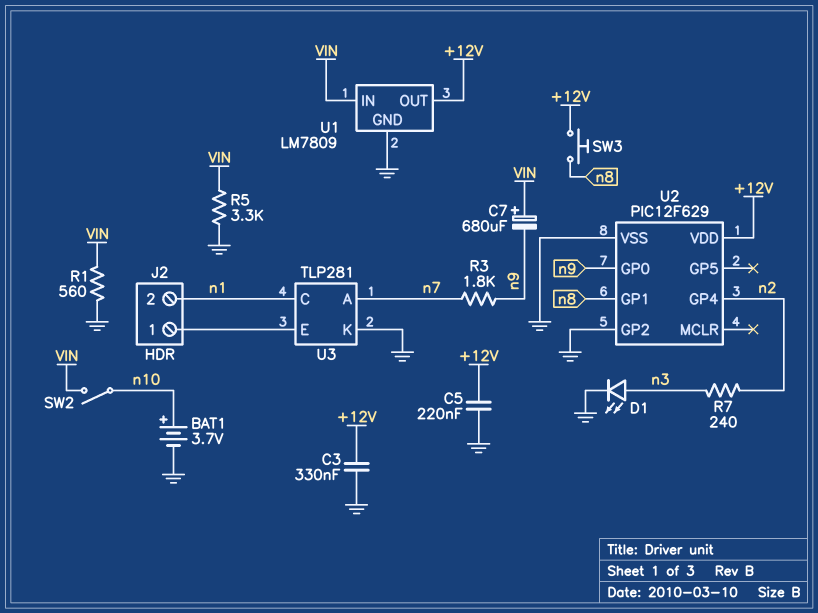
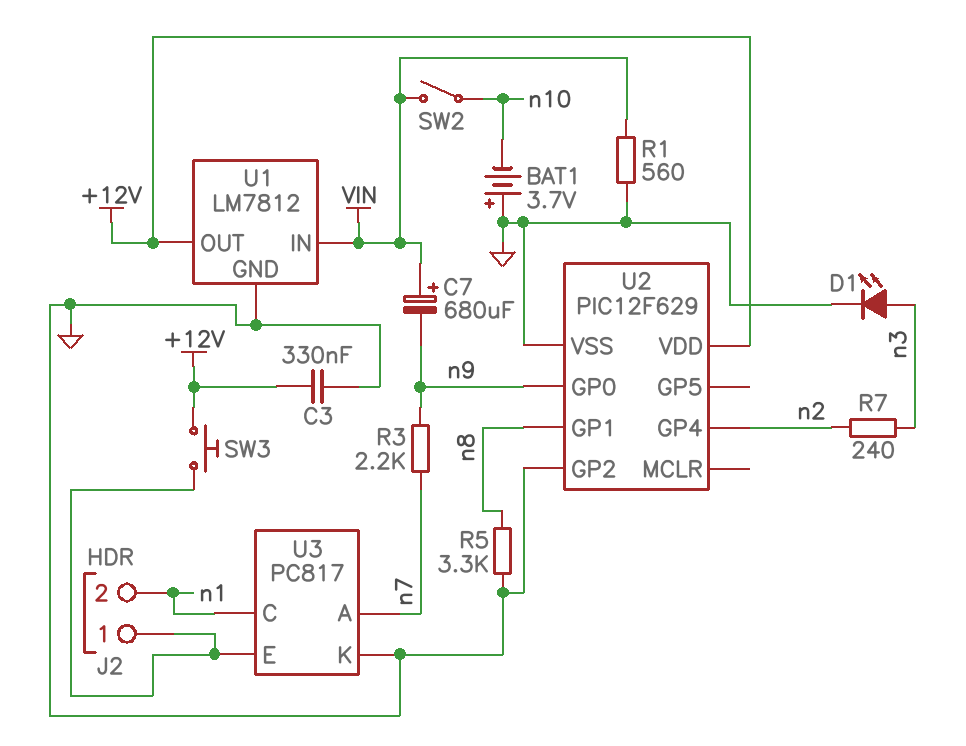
BAT1: 3.7V (plus n10, minus GND) -> 3.7V (plus GND, minus n10)
C5: 220nF (+12V, GND) -> none
R3: 1.8k (n7, n9) -> 2.2k (n7, n9)
R5: 3.3k (GND, VIN) -> 3.3k (GND, n8)
SW3: button (+12V, n8) -> button (+12V, J2/1)
U1: LM7809 -> LM7812
U3: TLP281 -> PC817

